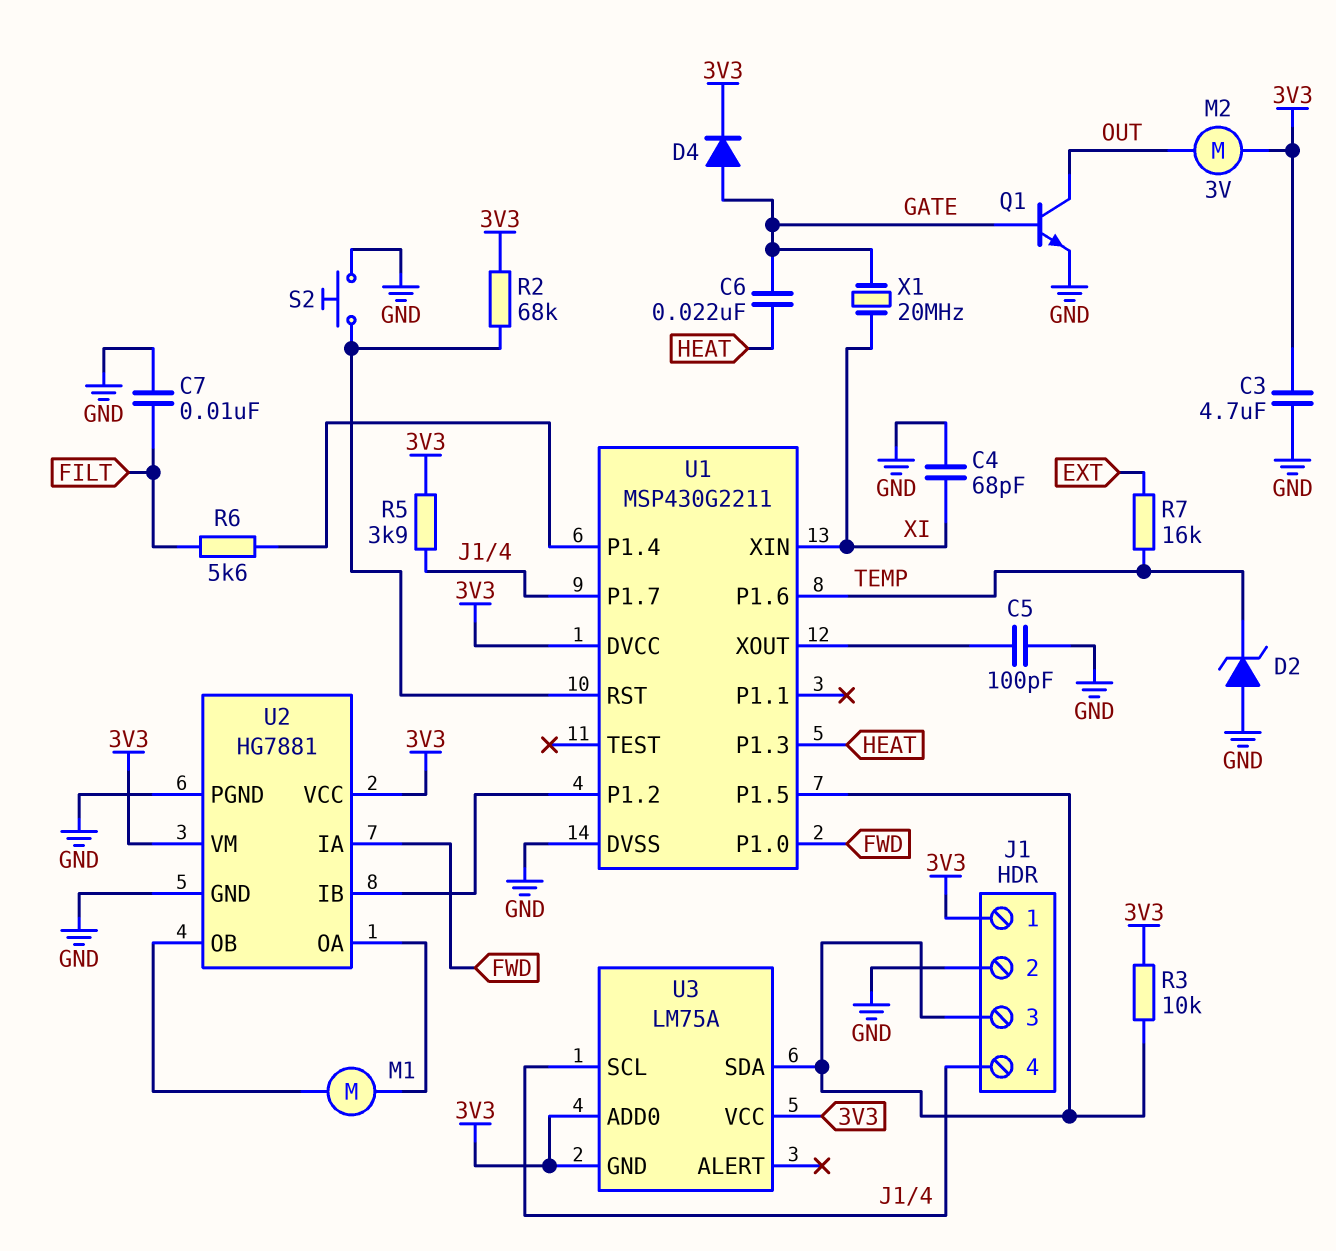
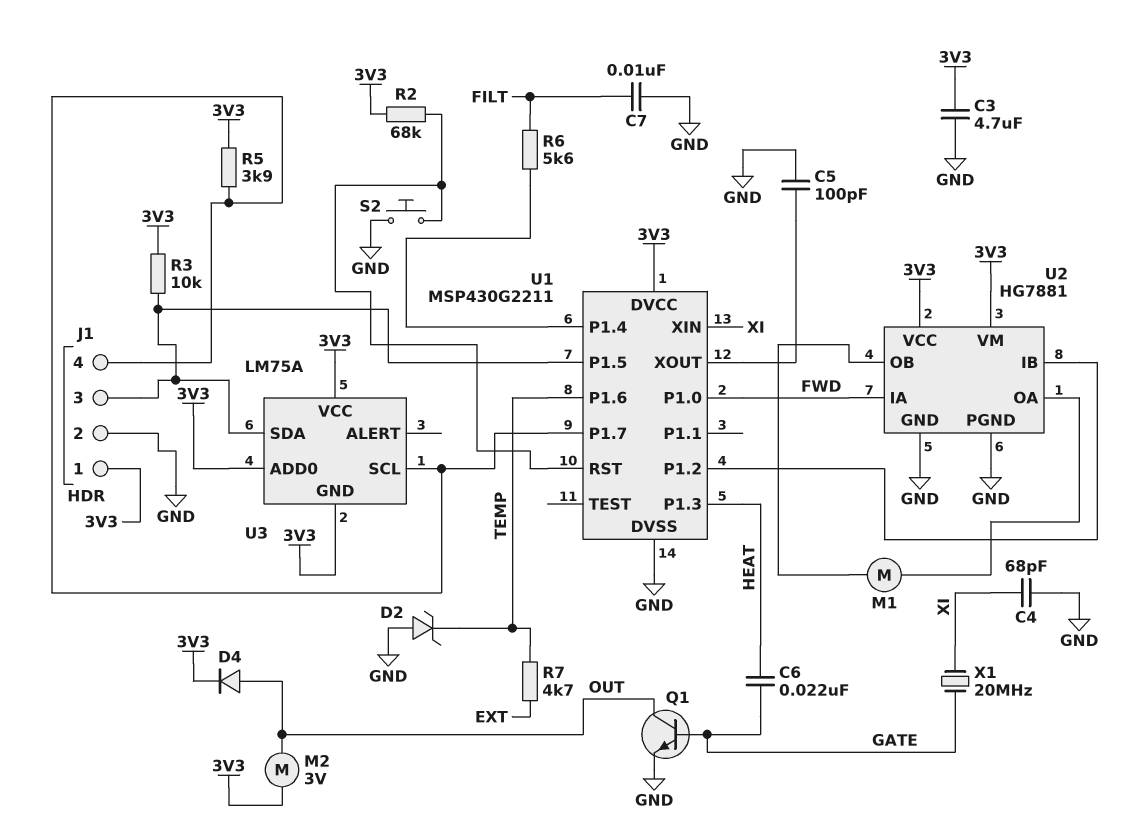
D4: diode (A GATE, K 3V3) -> diode (A OUT, K 3V3)
R7: 16k (EXT, TEMP) -> 4.7k (EXT, TEMP)

